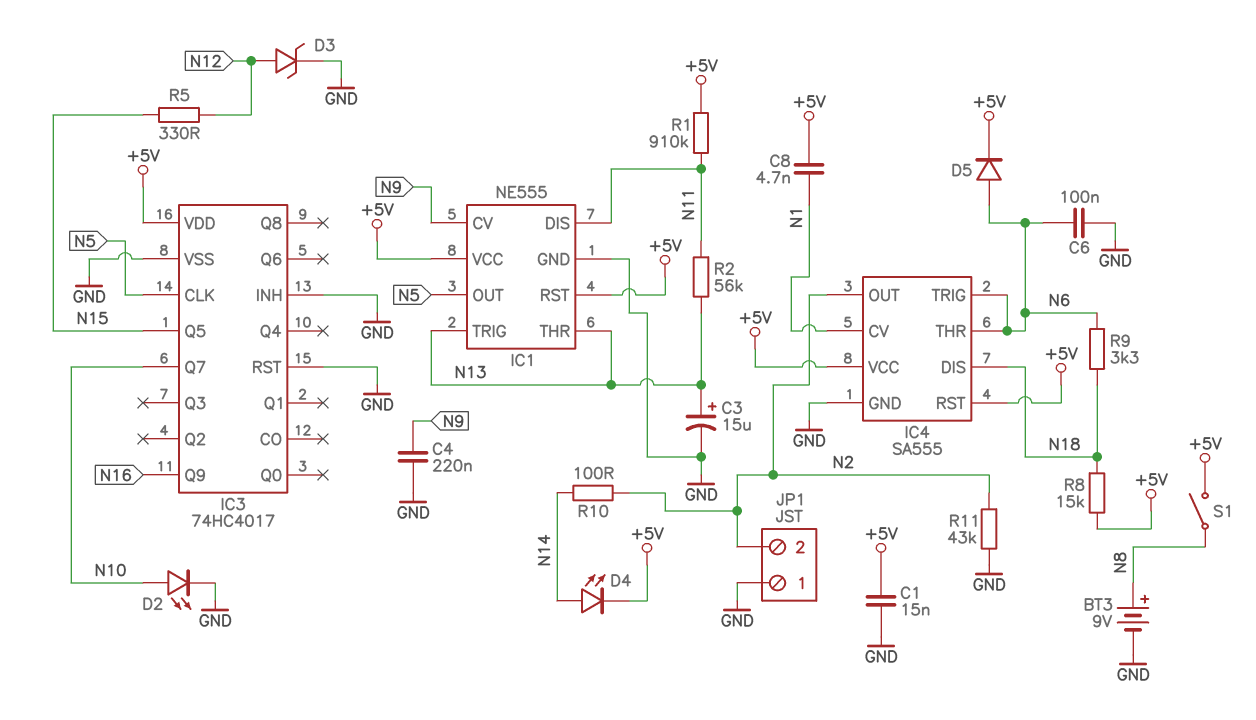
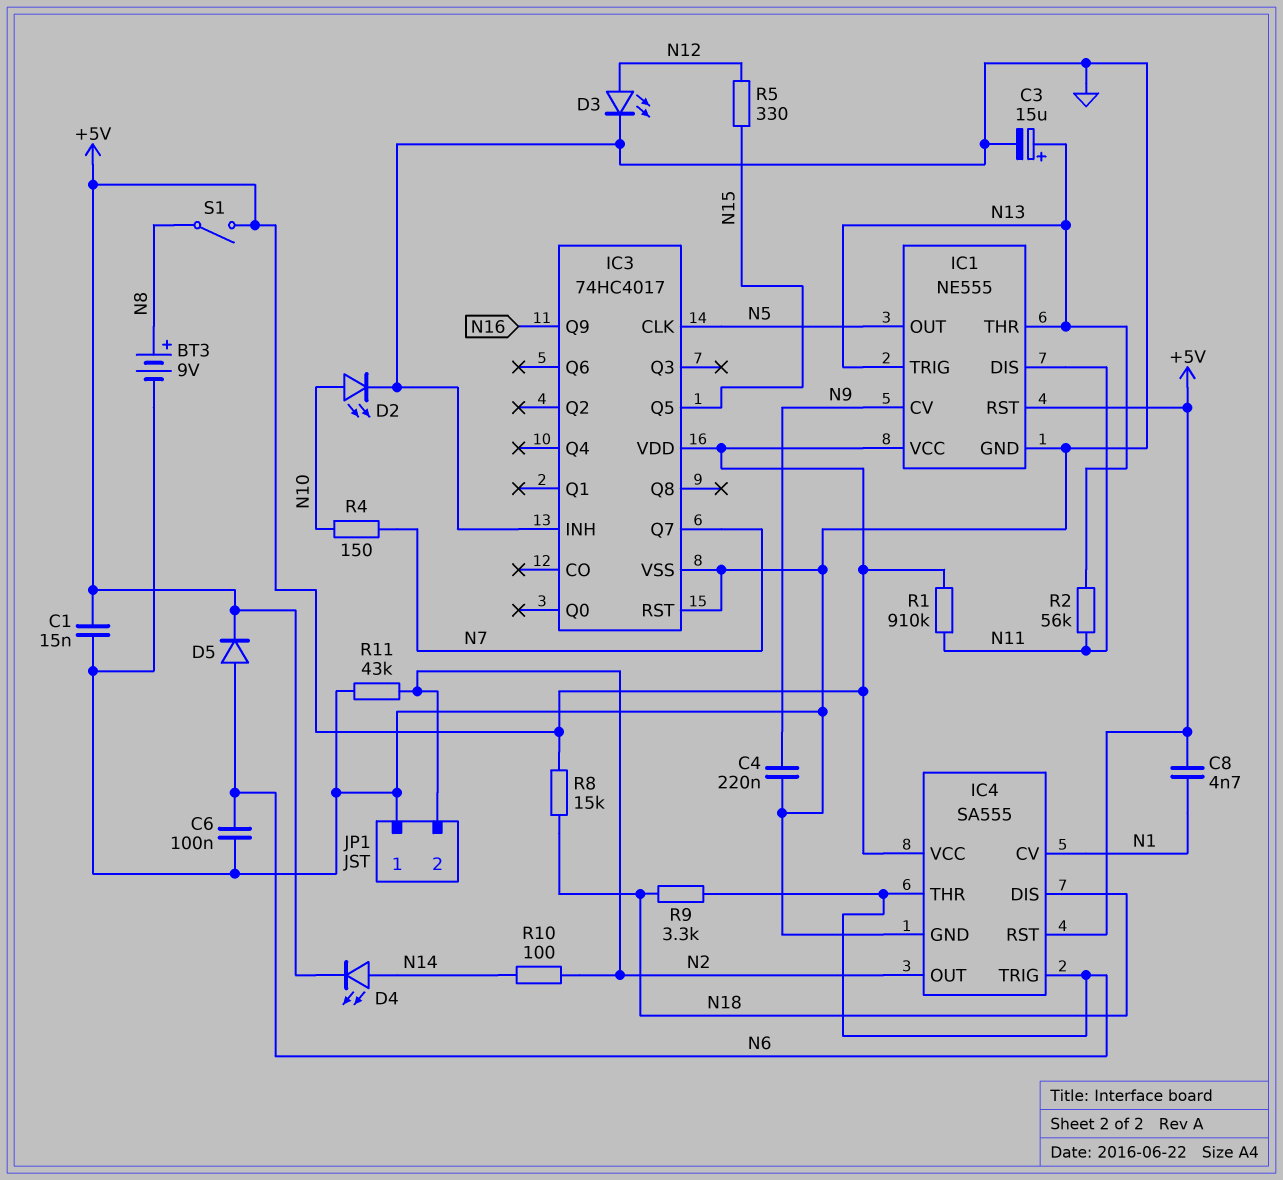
D3: zener (A N12, K GND) -> LED (A N12, K GND)
IC3 pin Q7: N10 -> N7
R4: none -> 150 (N7, N10)

